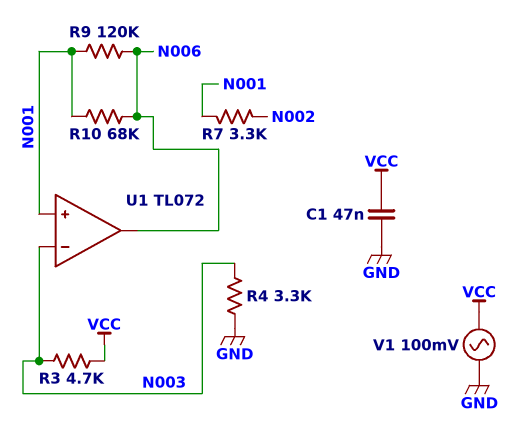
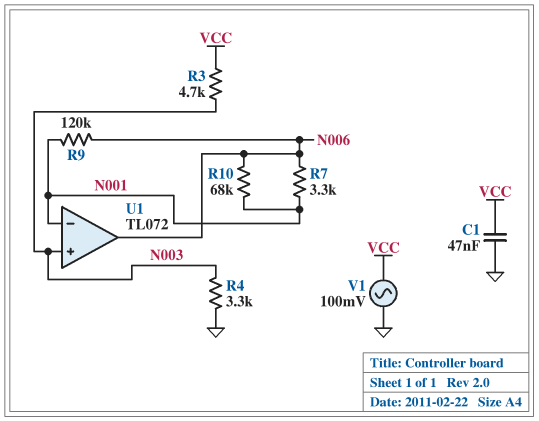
R7: 3.3k (N001, N002) -> 3.3k (N001, N006)
U1 pin in+: N001 -> N003
U1 pin in-: N003 -> N001

